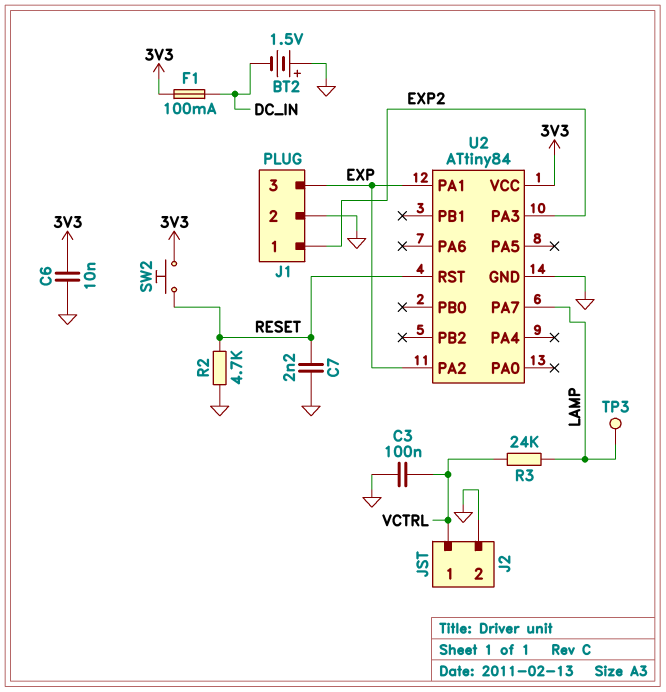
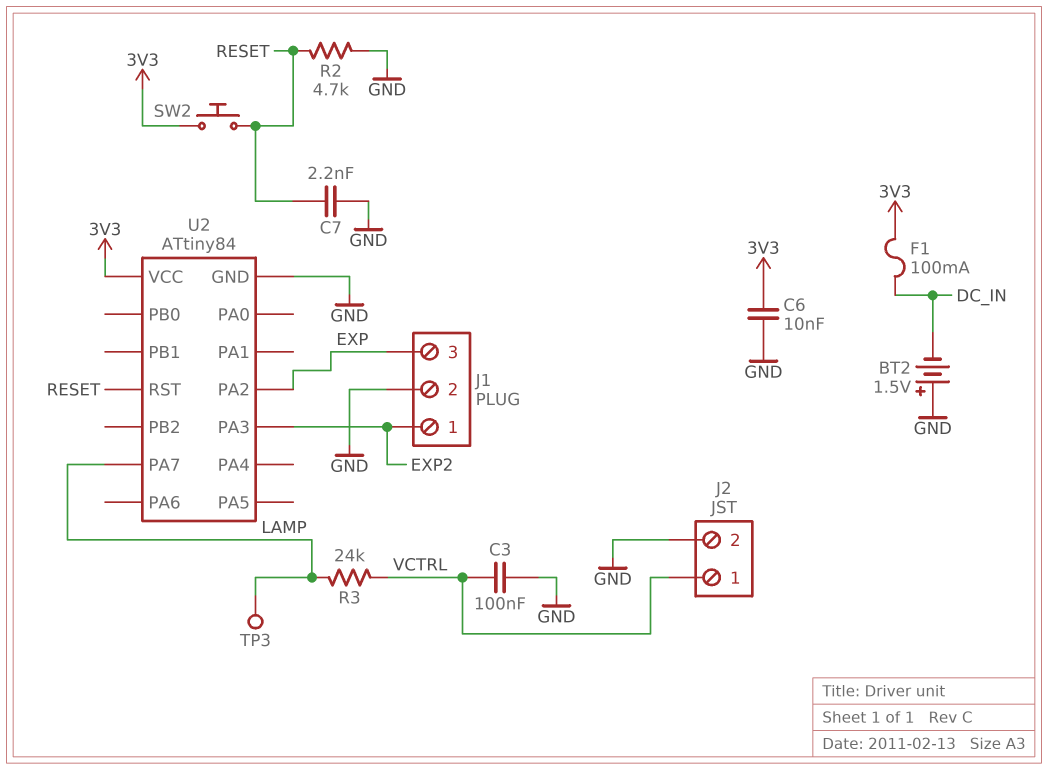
U2 pin PA1: EXP -> none

